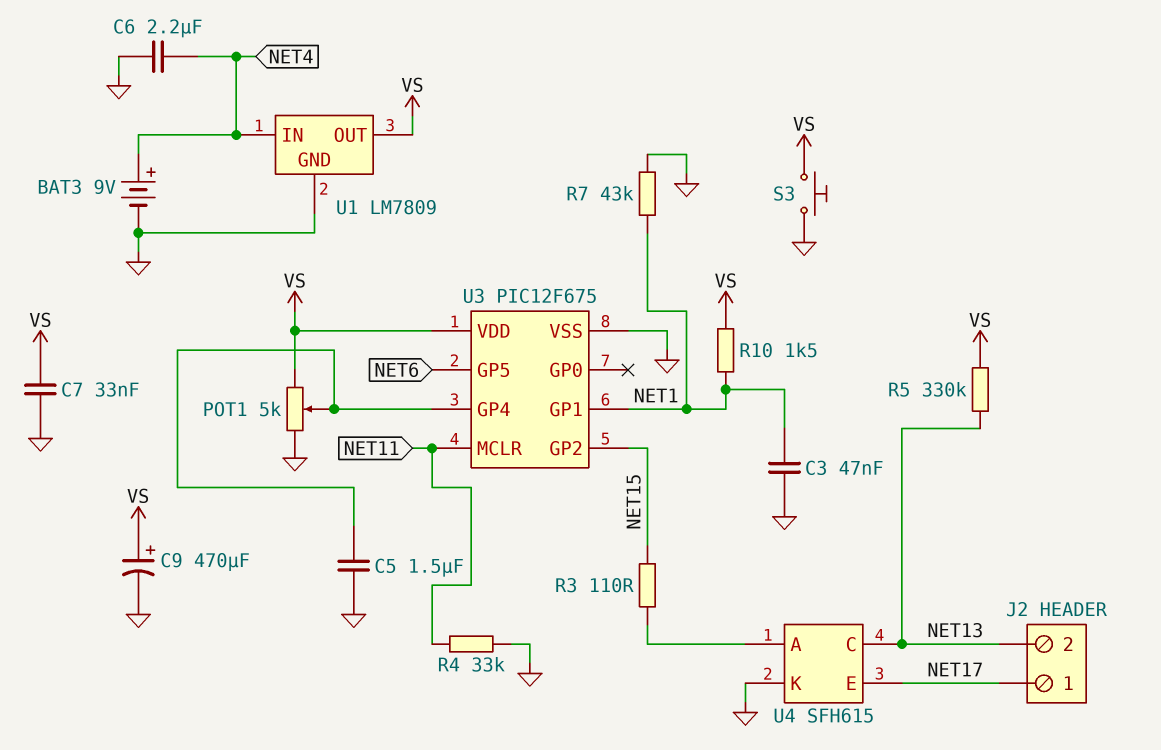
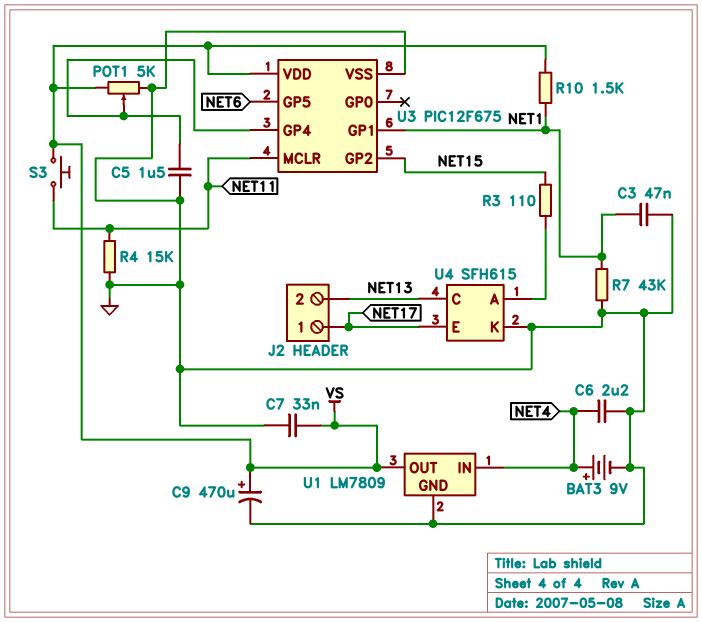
R4: 33k (GND, NET11) -> 15k (GND, NET11)
R5: 330k (NET13, VS) -> none
S3: button (GND, VS) -> button (NET11, VS)

